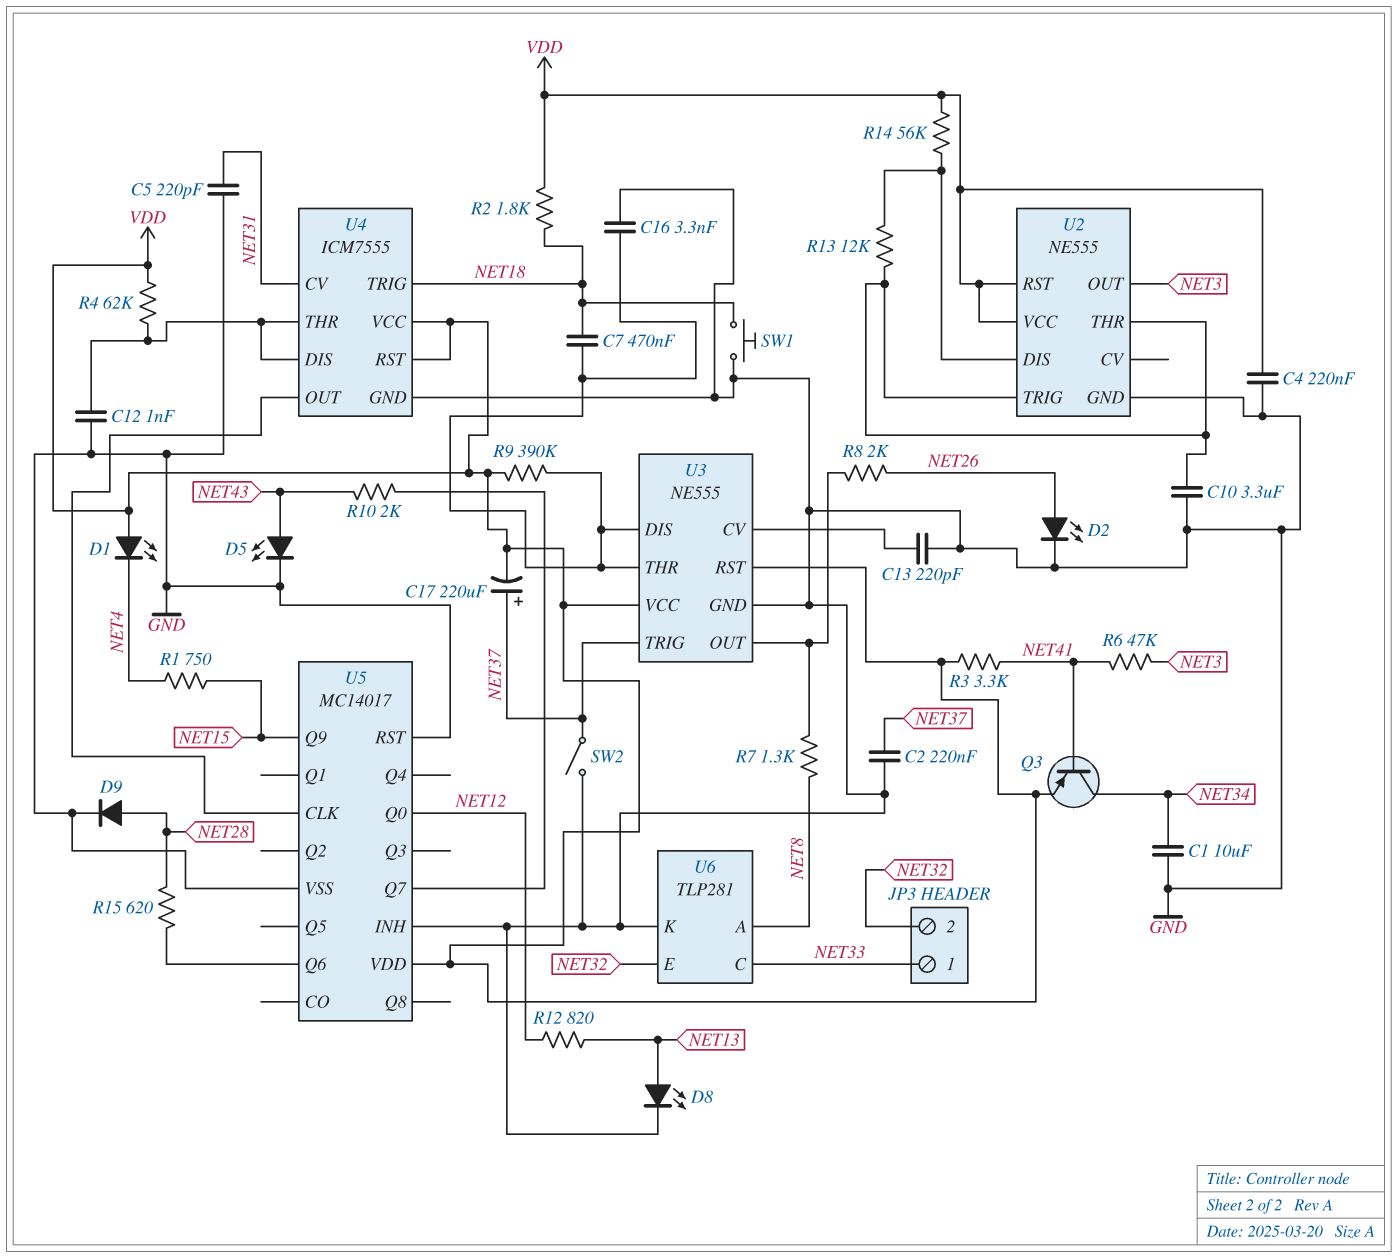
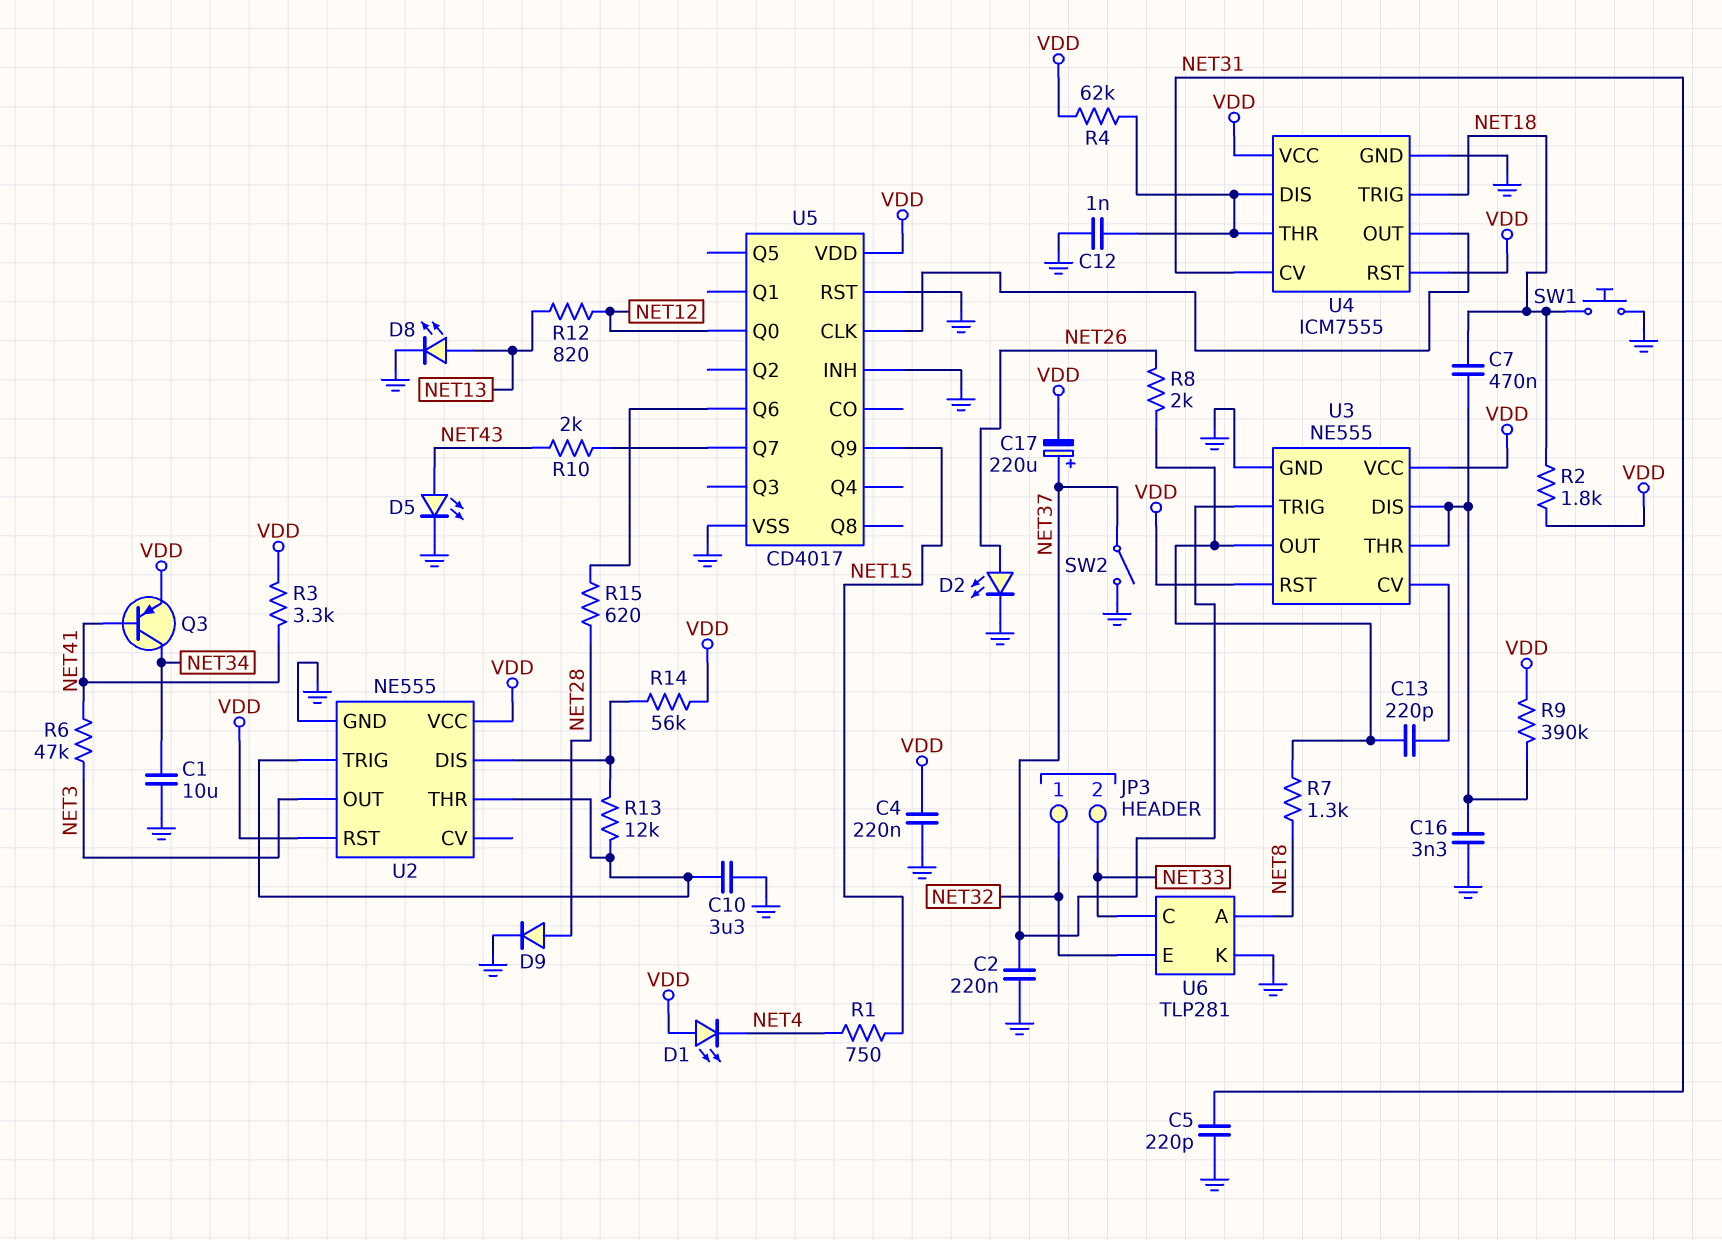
C13: 220pF (GND, U3/CV) -> 220pF (U3/CV, U3/OUT)
JP3 pin 1: NET33 -> NET32
JP3 pin 2: NET32 -> NET33
U5: MC14017 -> CD4017

